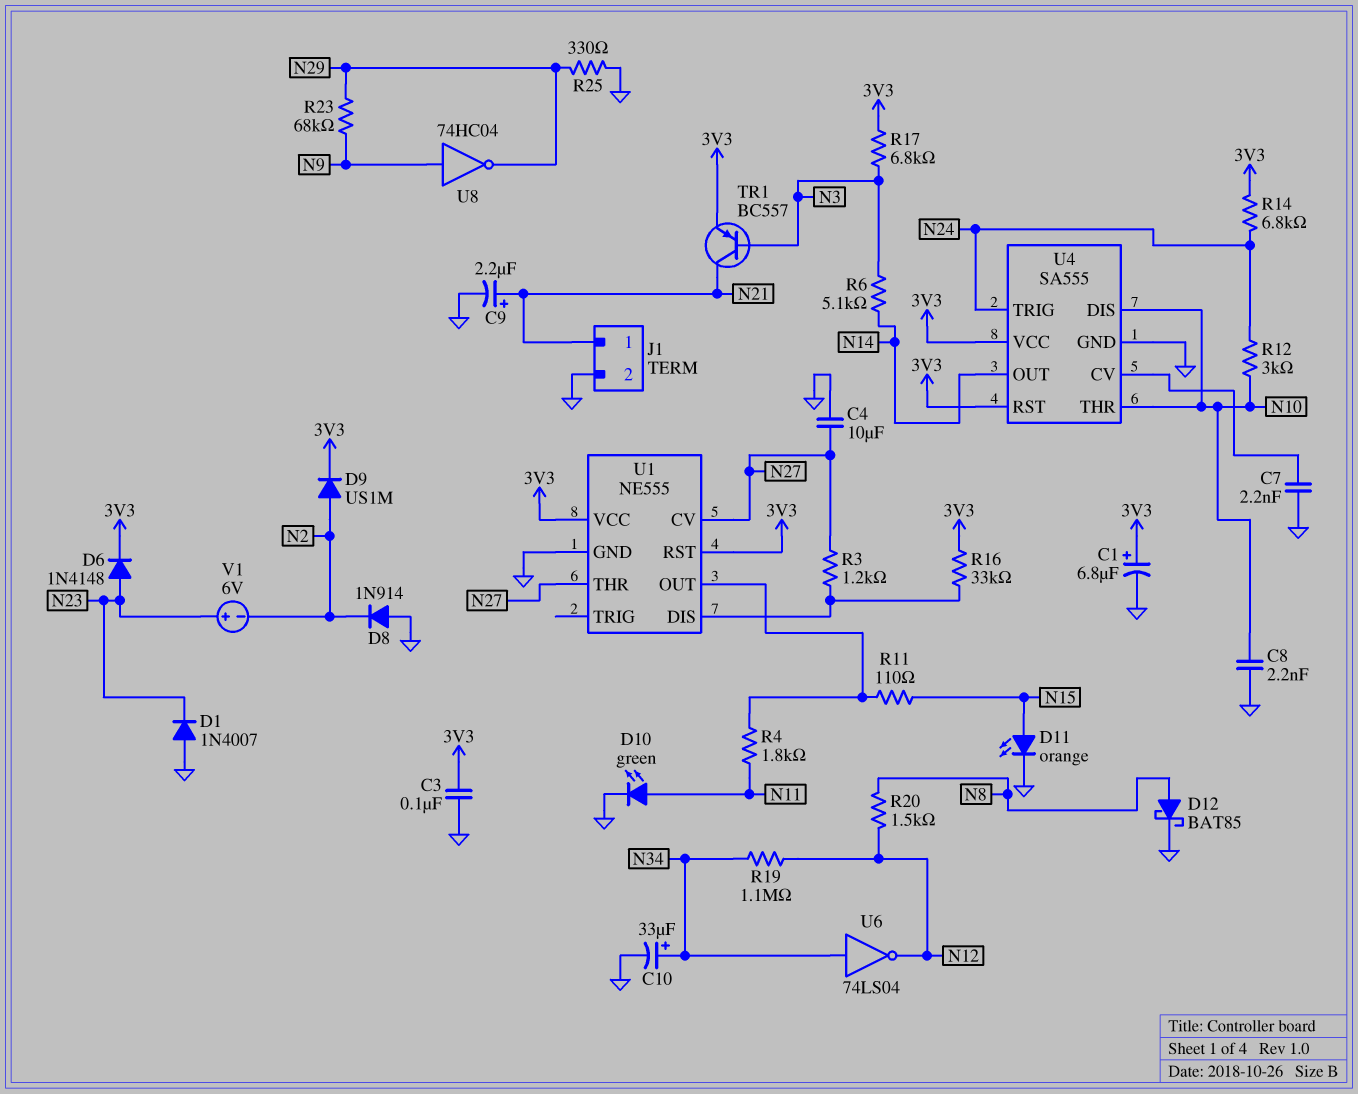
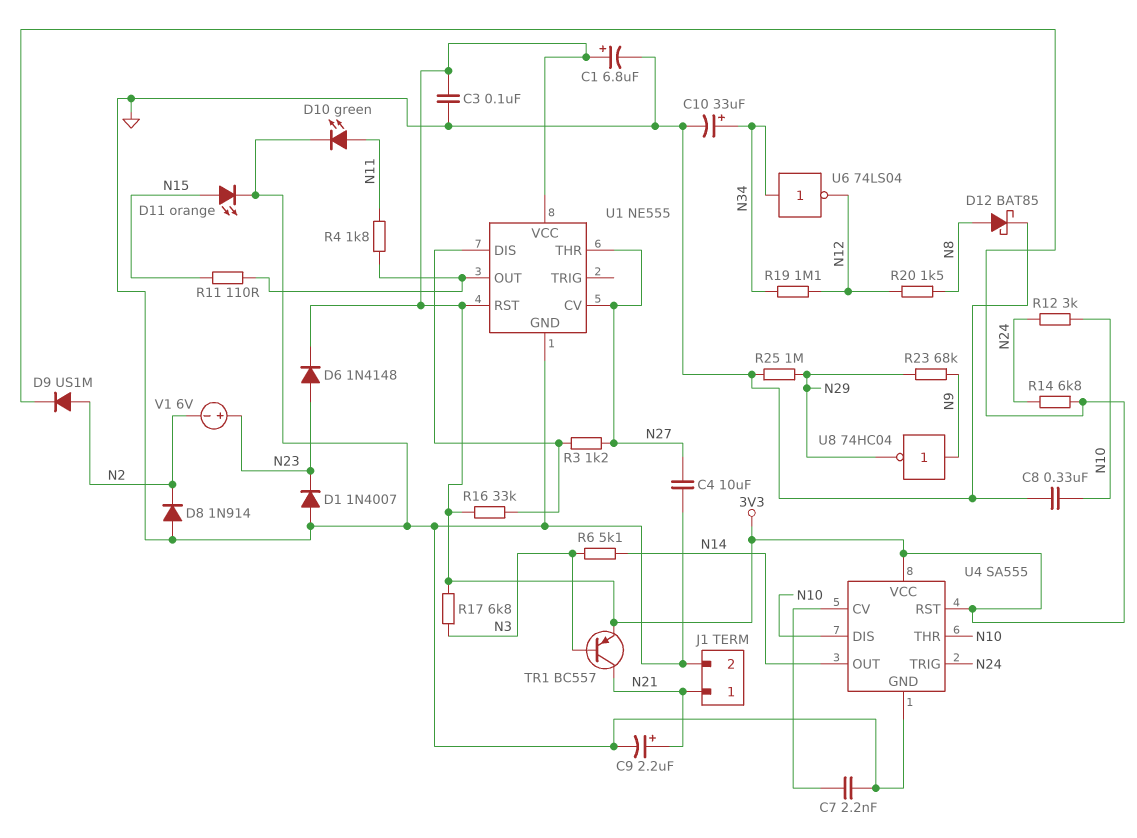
C8: 2.2nF (GND, N10) -> 330nF (GND, N10)
R25: 330 (GND, N29) -> 1M (GND, N29)

